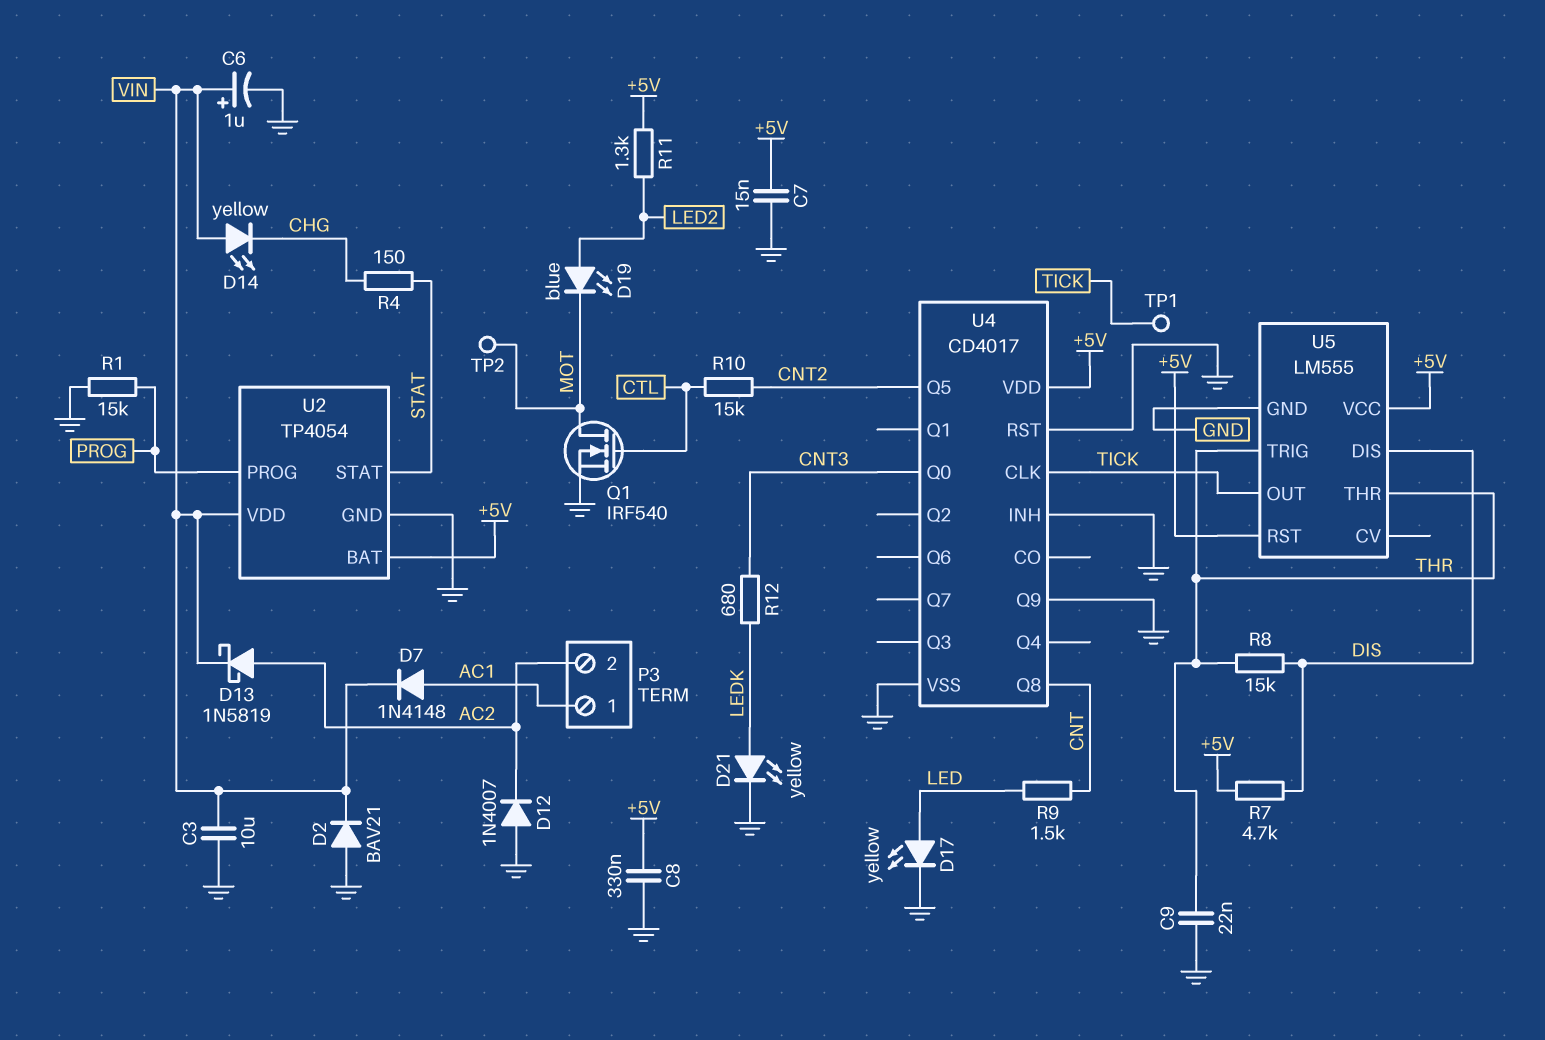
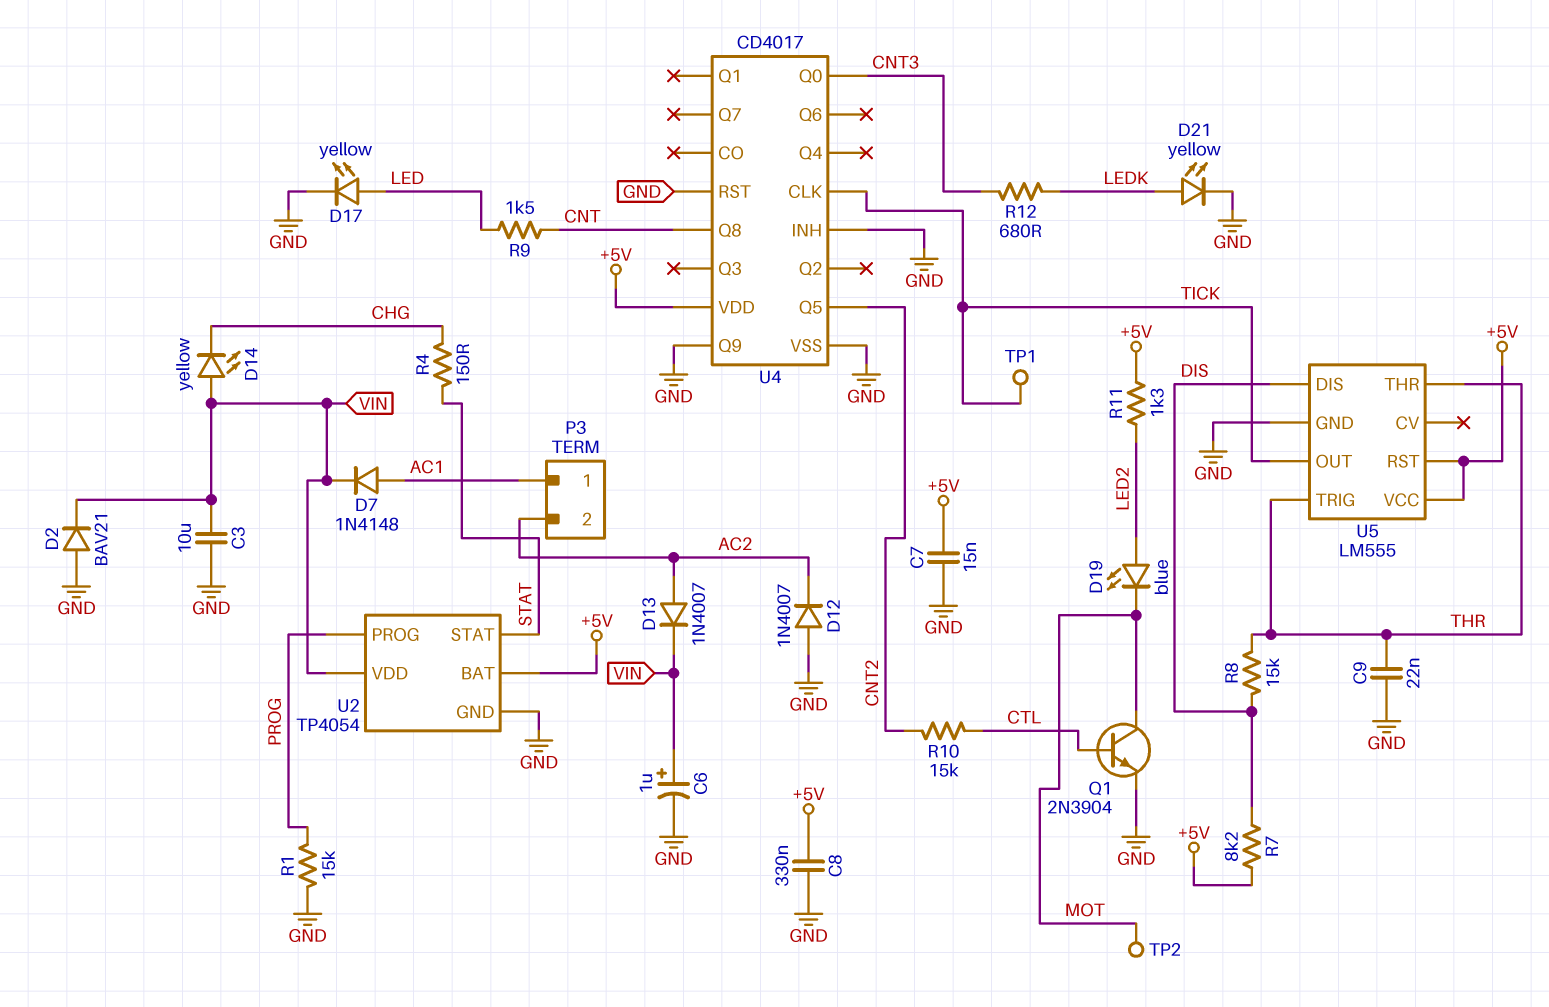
D13: schottky 1N5819 (A AC2, K VIN) -> diode 1N4007 (A AC2, K VIN)
Q1: NMOS IRF540 (G CTL, D MOT, S GND) -> NPN 2N3904 (B CTL, C MOT, E GND)
R7: 4.7k (+5V, DIS) -> 8.2k (+5V, DIS)

